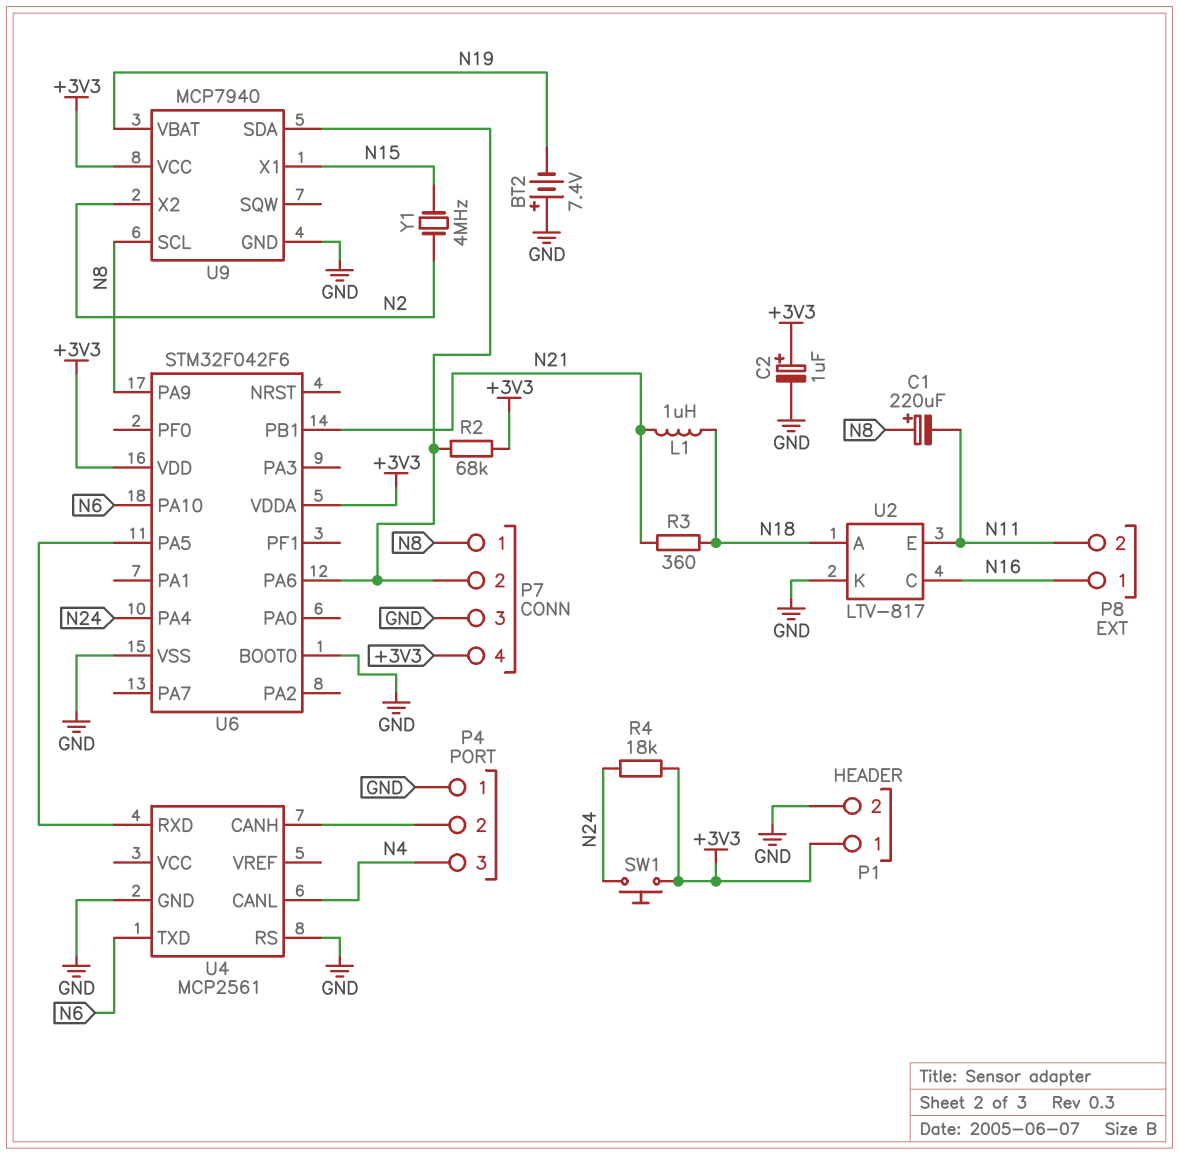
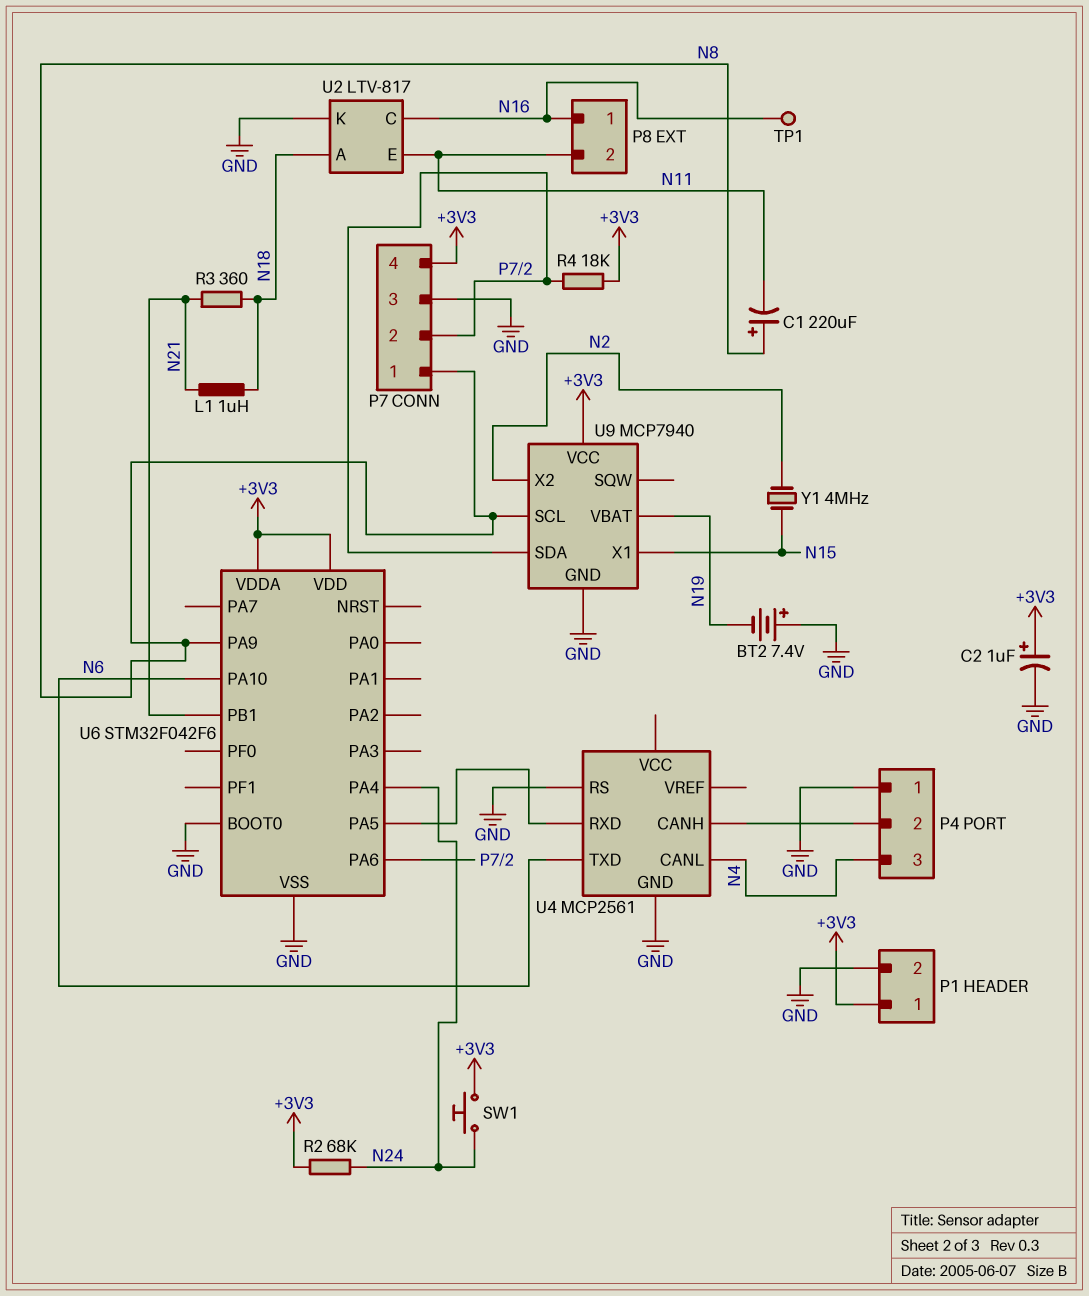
R2: 68k (+3V3, P7/2) -> 68k (+3V3, N24)
R4: 18k (+3V3, N24) -> 18k (+3V3, P7/2)
TP1: none -> test point (N16)

